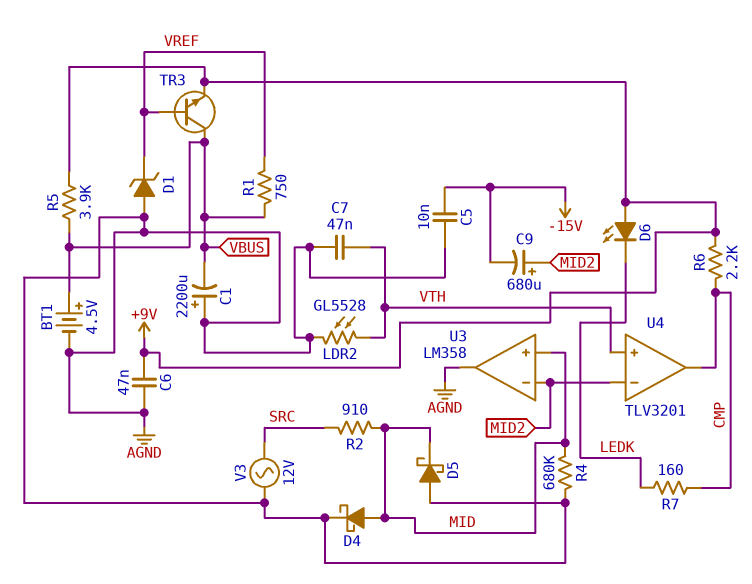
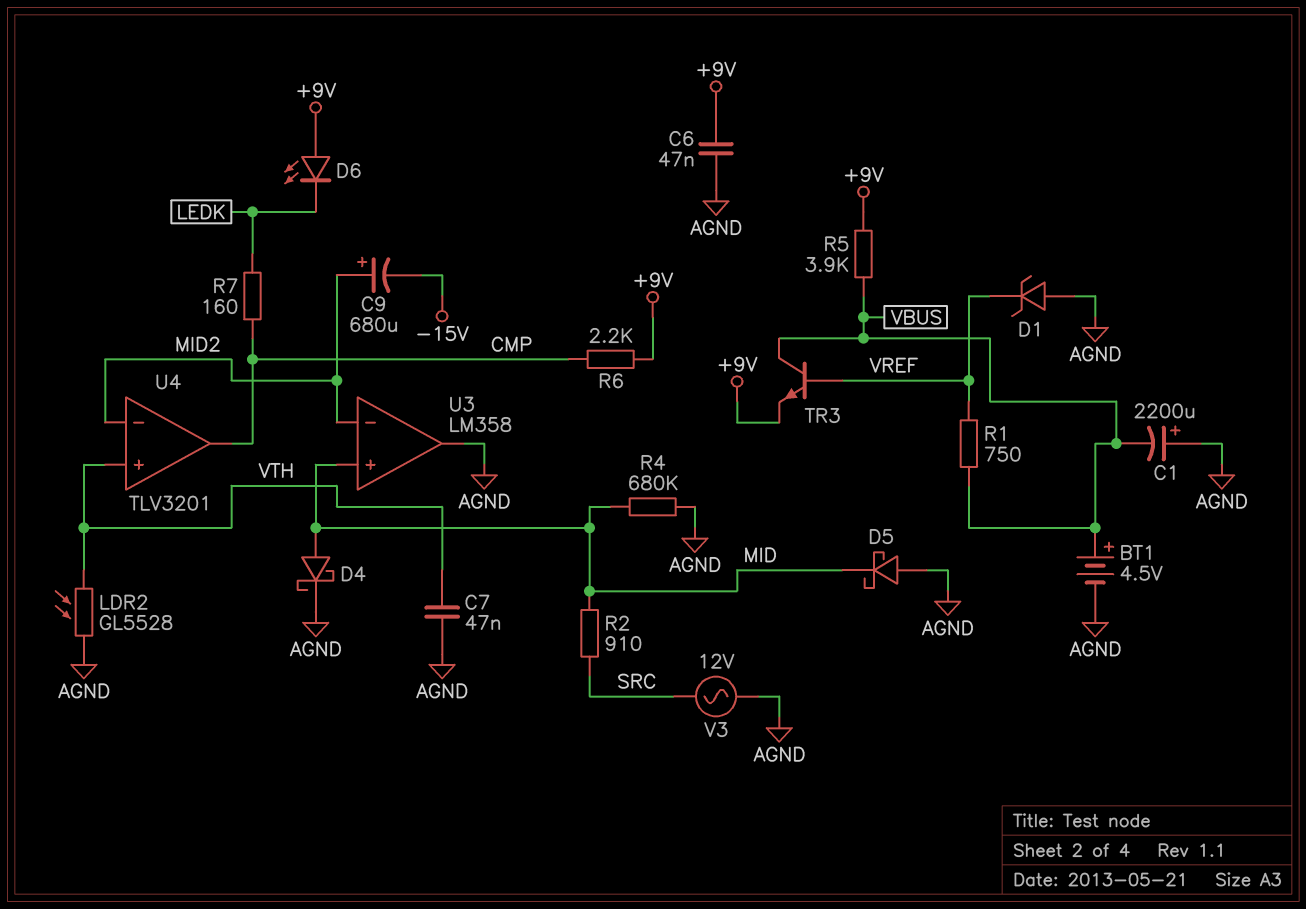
C5: 10nF (-15V, AGND) -> none

